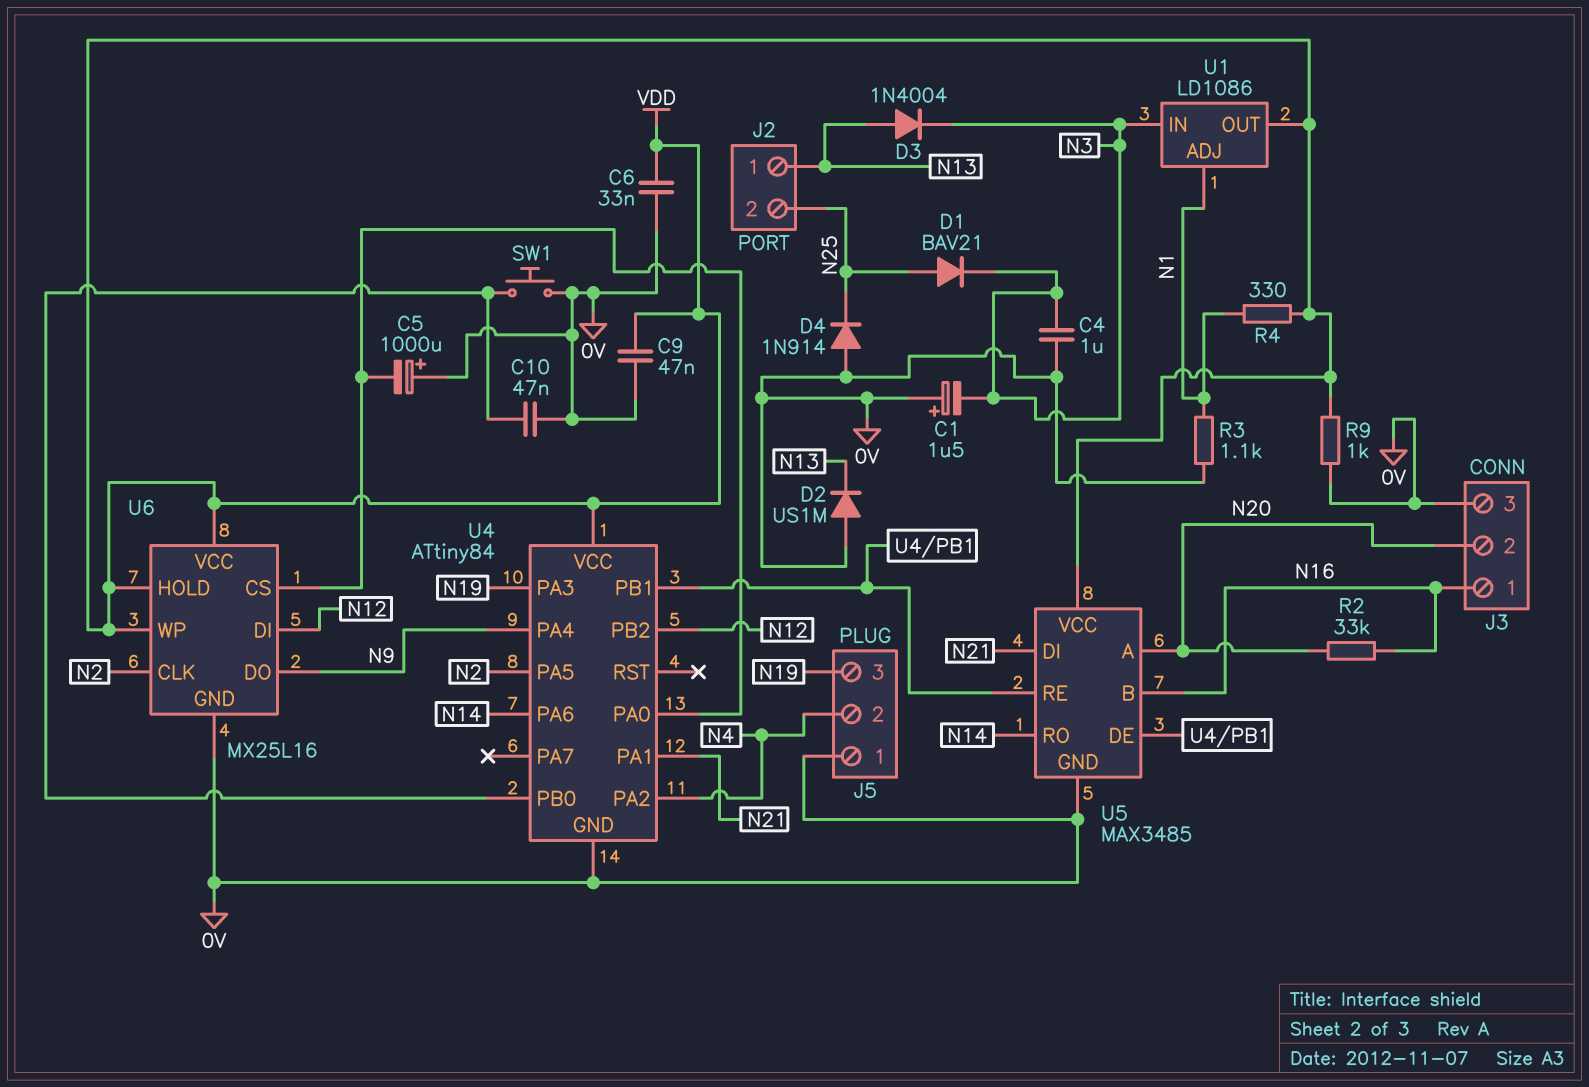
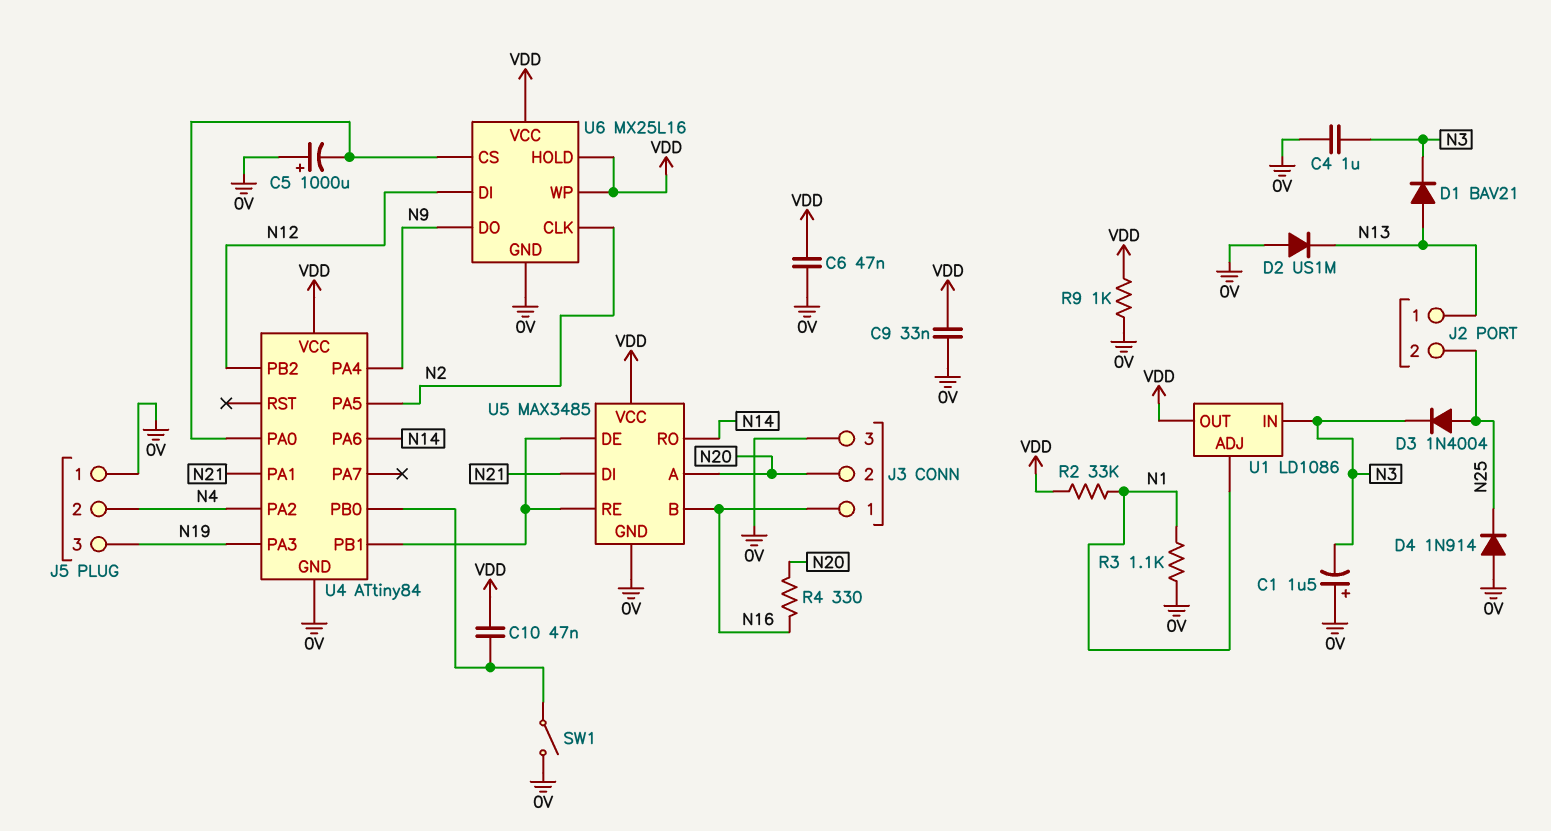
C6: 33nF (0V, VDD) -> 47nF (0V, VDD)
C9: 47nF (0V, VDD) -> 33nF (0V, VDD)
C10: 47nF (0V, U4/PB0) -> 47nF (U4/PB0, VDD)
D1: diode BAV21 (A N25, K N3) -> diode BAV21 (A N13, K N3)
D3: diode 1N4004 (A N13, K N3) -> diode 1N4004 (A N25, K N3)
R2: 33k (N16, N20) -> 33k (N1, VDD)
R4: 330 (N1, VDD) -> 330 (N16, N20)
SW1: button (0V, U4/PB0) -> switch (0V, U4/PB0)

